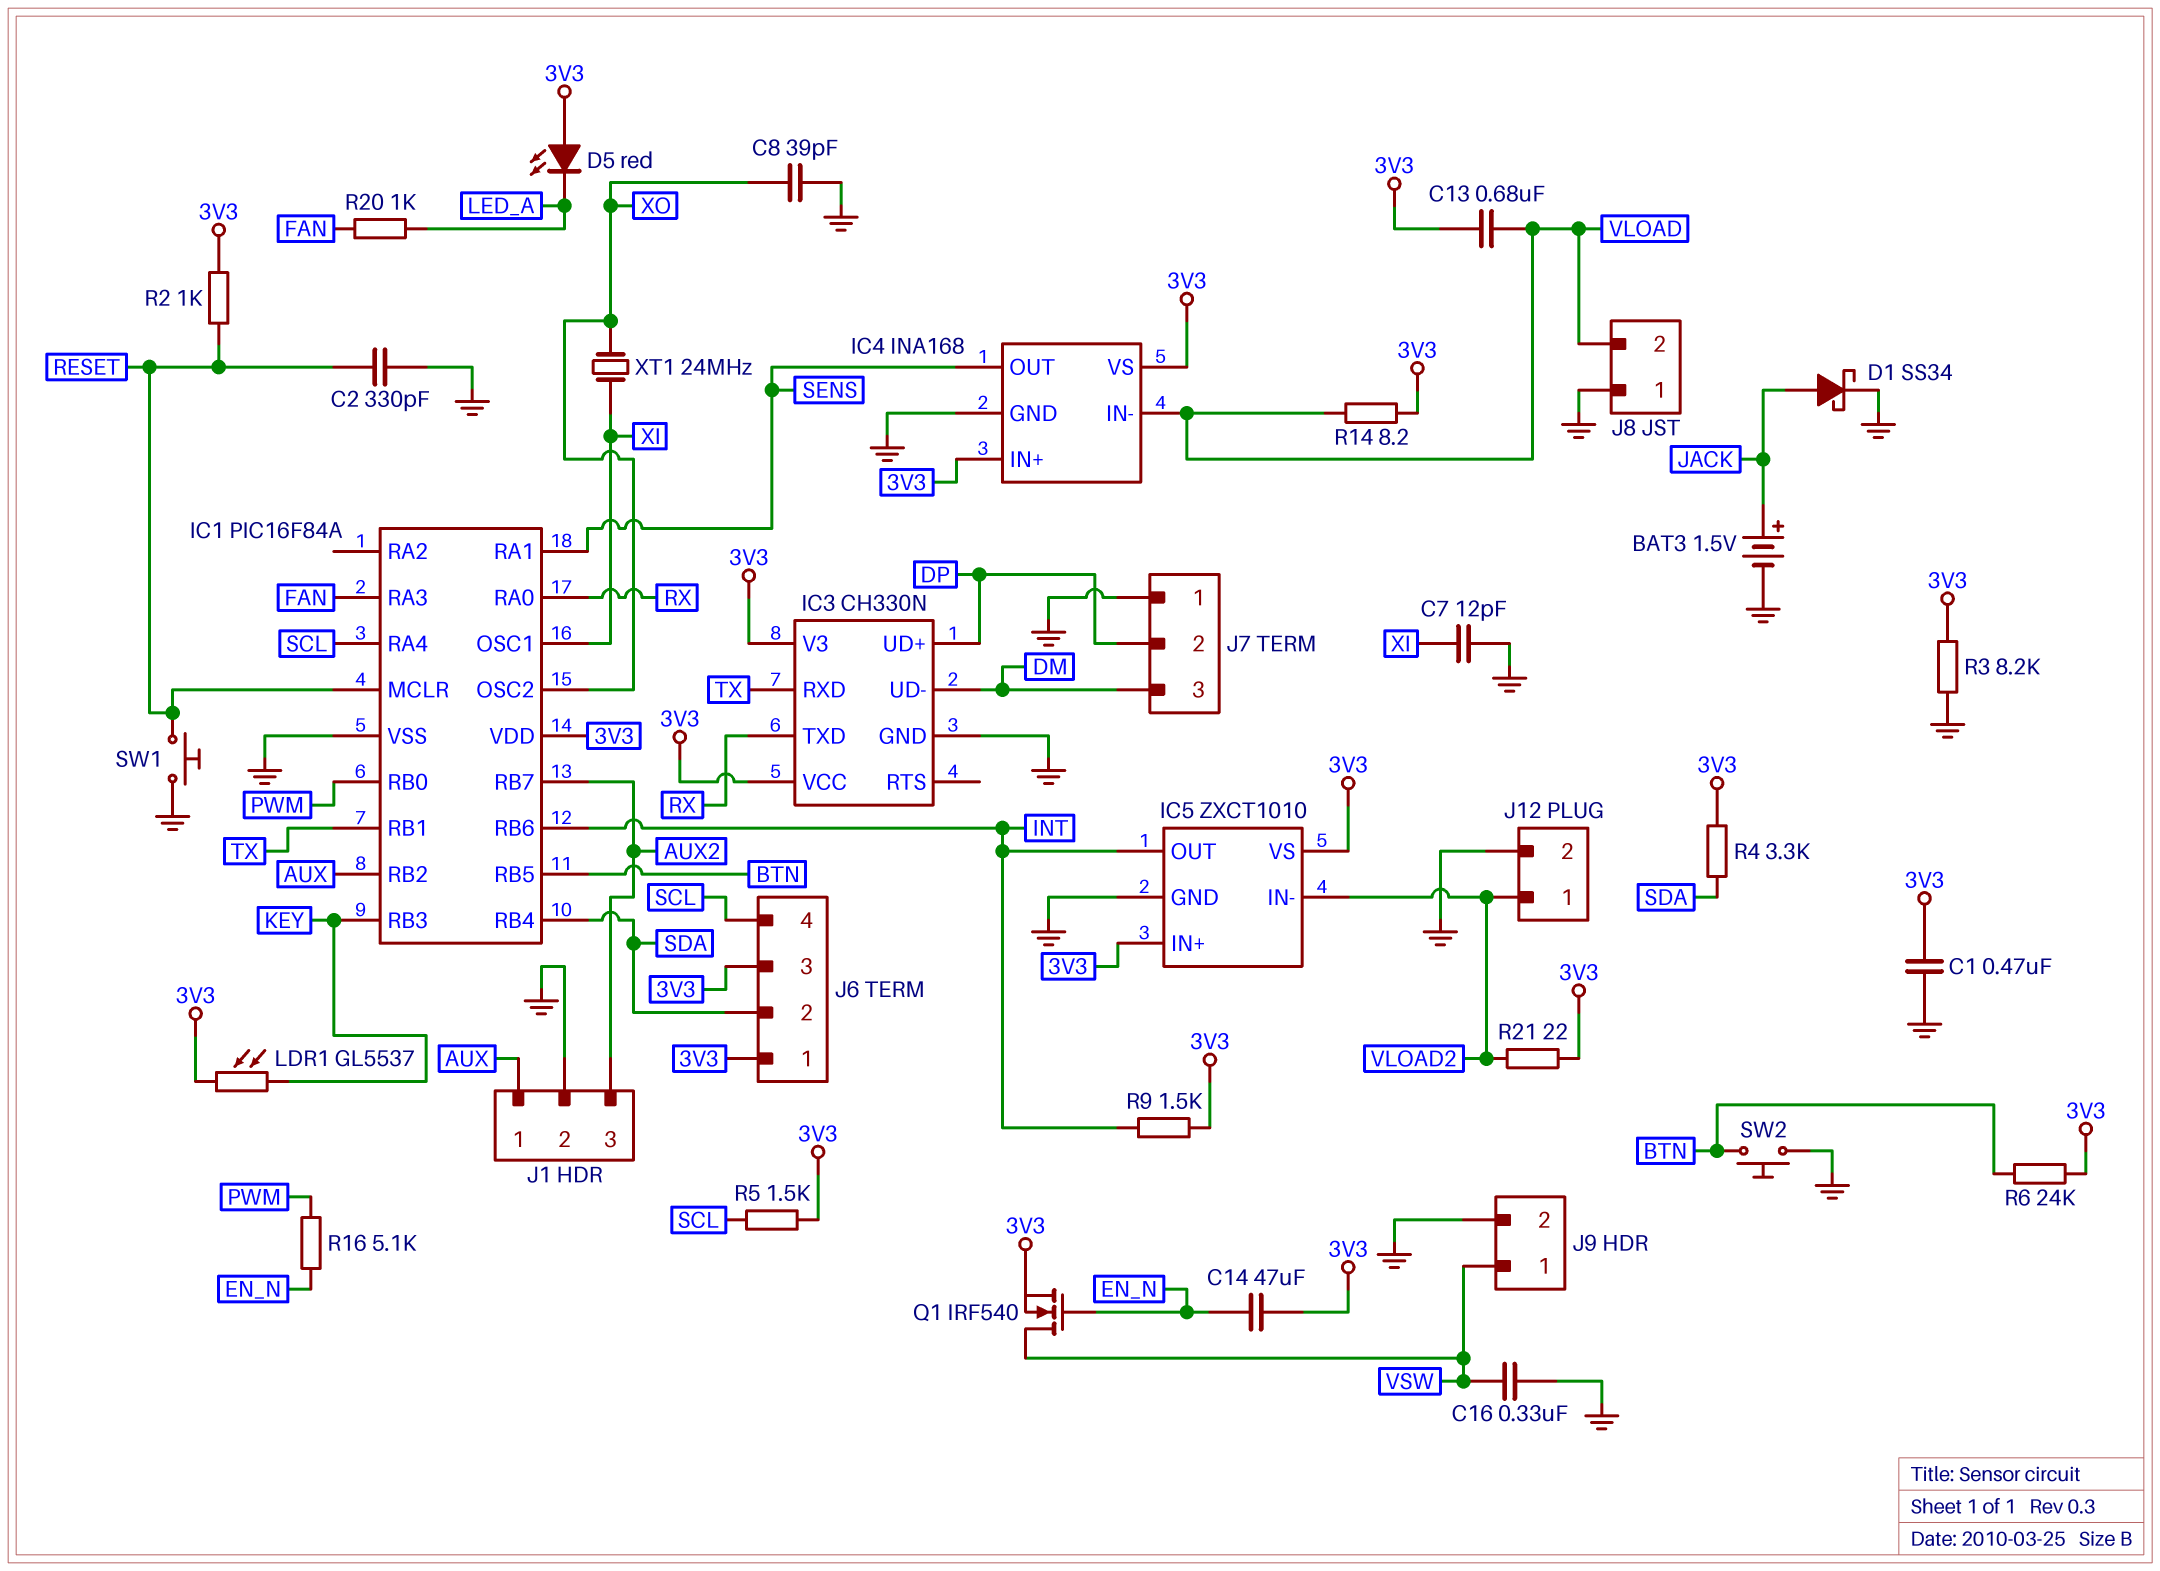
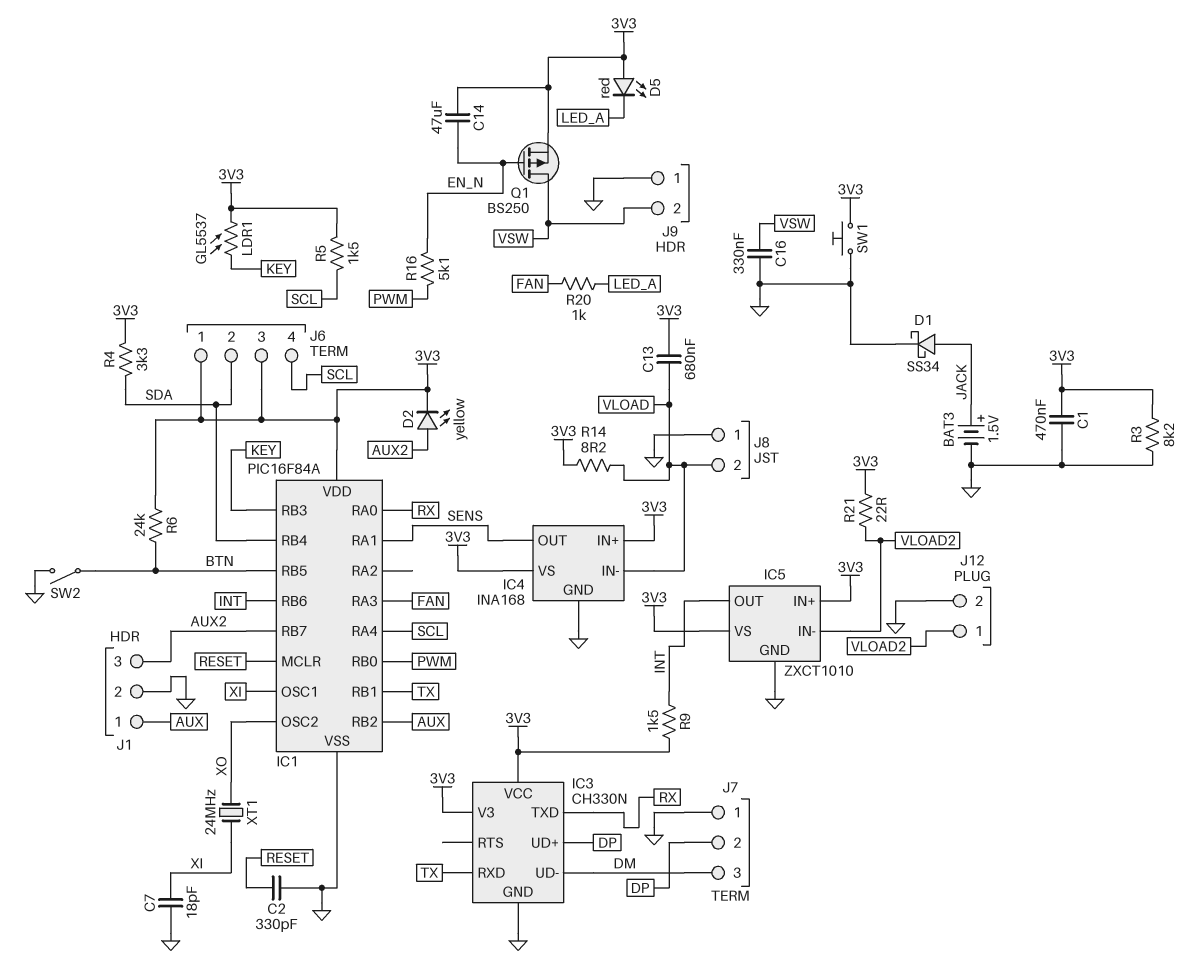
C7: 12pF (GND, XI) -> 18pF (GND, XI)
C8: 39pF (GND, XO) -> none
D2: none -> LED yellow (A AUX2, K 3V3)
J9 pin 1: VSW -> GND
J9 pin 2: GND -> VSW
Q1: NMOS IRF540 (G EN_N, D VSW, S 3V3) -> PMOS BS250 (G EN_N, D VSW, S 3V3)
R2: 1k (3V3, RESET) -> none
SW1: button (GND, RESET) -> button (3V3, GND)
SW2: button (BTN, GND) -> switch (BTN, GND)

